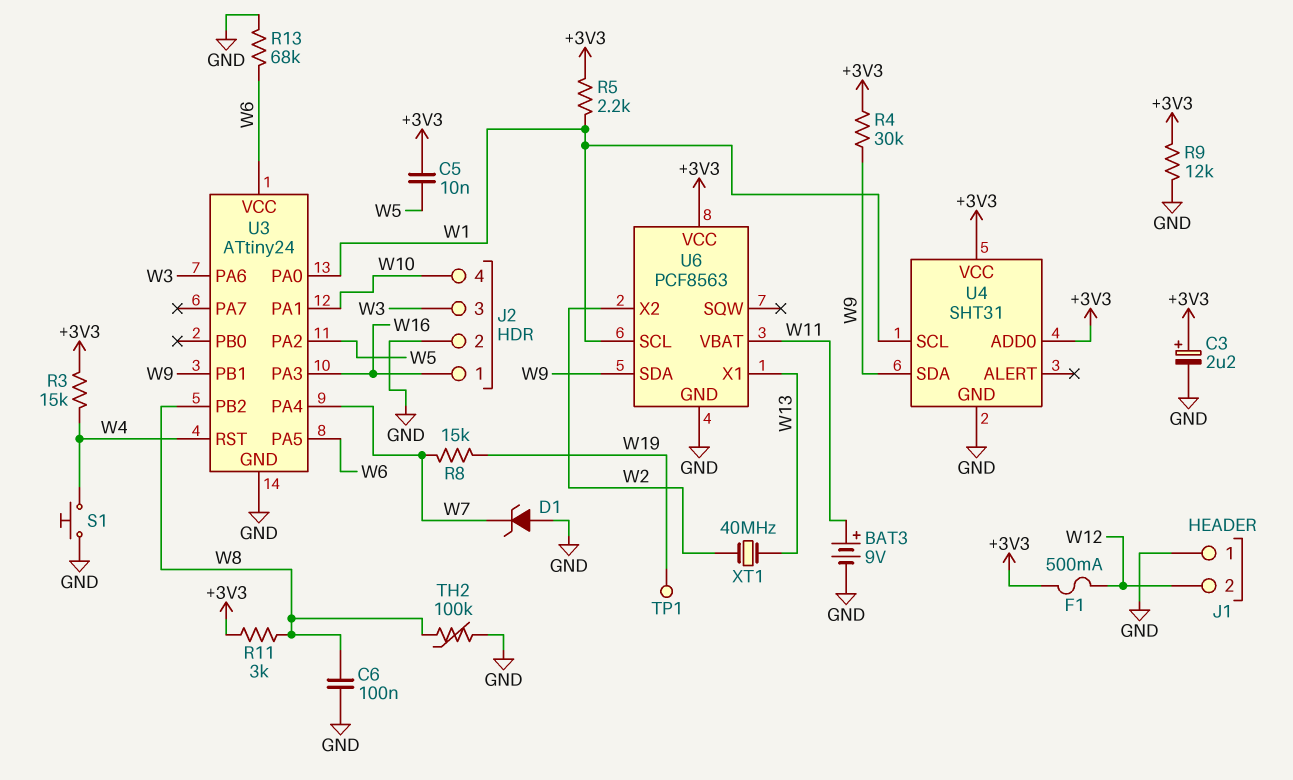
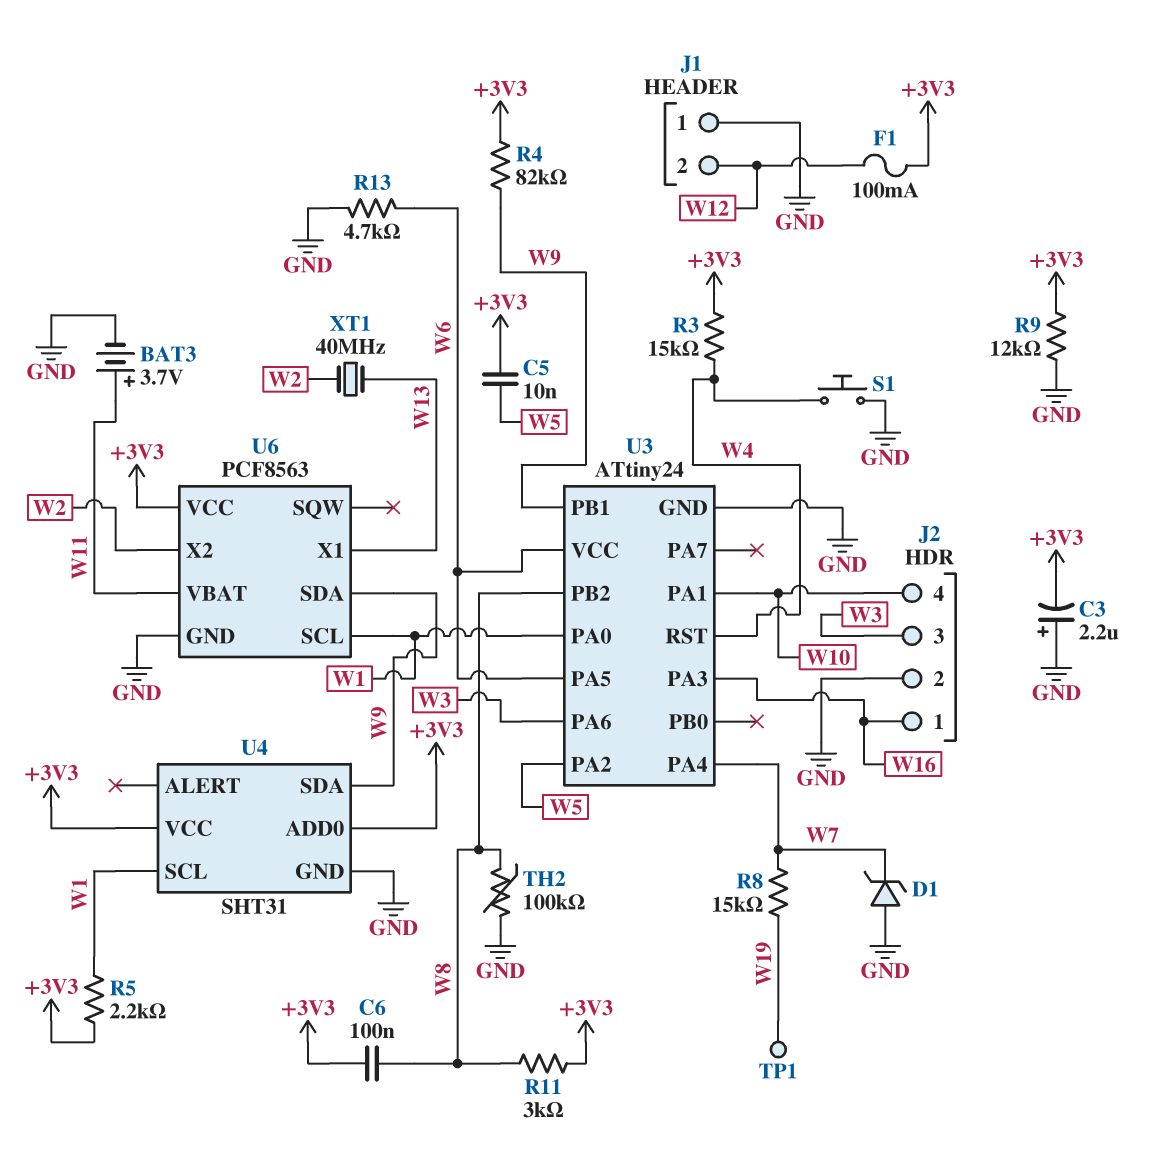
BAT3: 9V (plus W11, minus GND) -> 3.7V (plus W11, minus GND)
C3: 2.2uF (plus +3V3, minus GND) -> 2.2uF (plus GND, minus +3V3)
C6: 100nF (GND, W8) -> 100nF (+3V3, W8)
F1: 500mA (+3V3, W12) -> 100mA (+3V3, W12)
R4: 30k (+3V3, W9) -> 82k (+3V3, W9)
R13: 68k (GND, W6) -> 4.7k (GND, W6)

